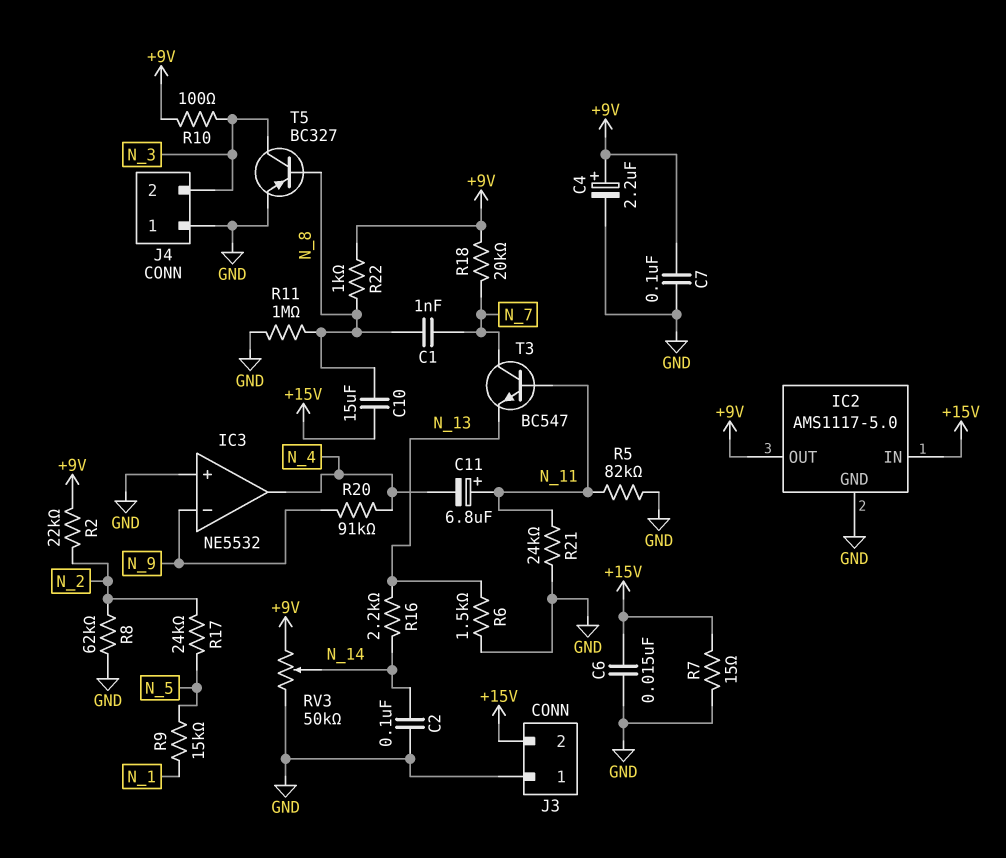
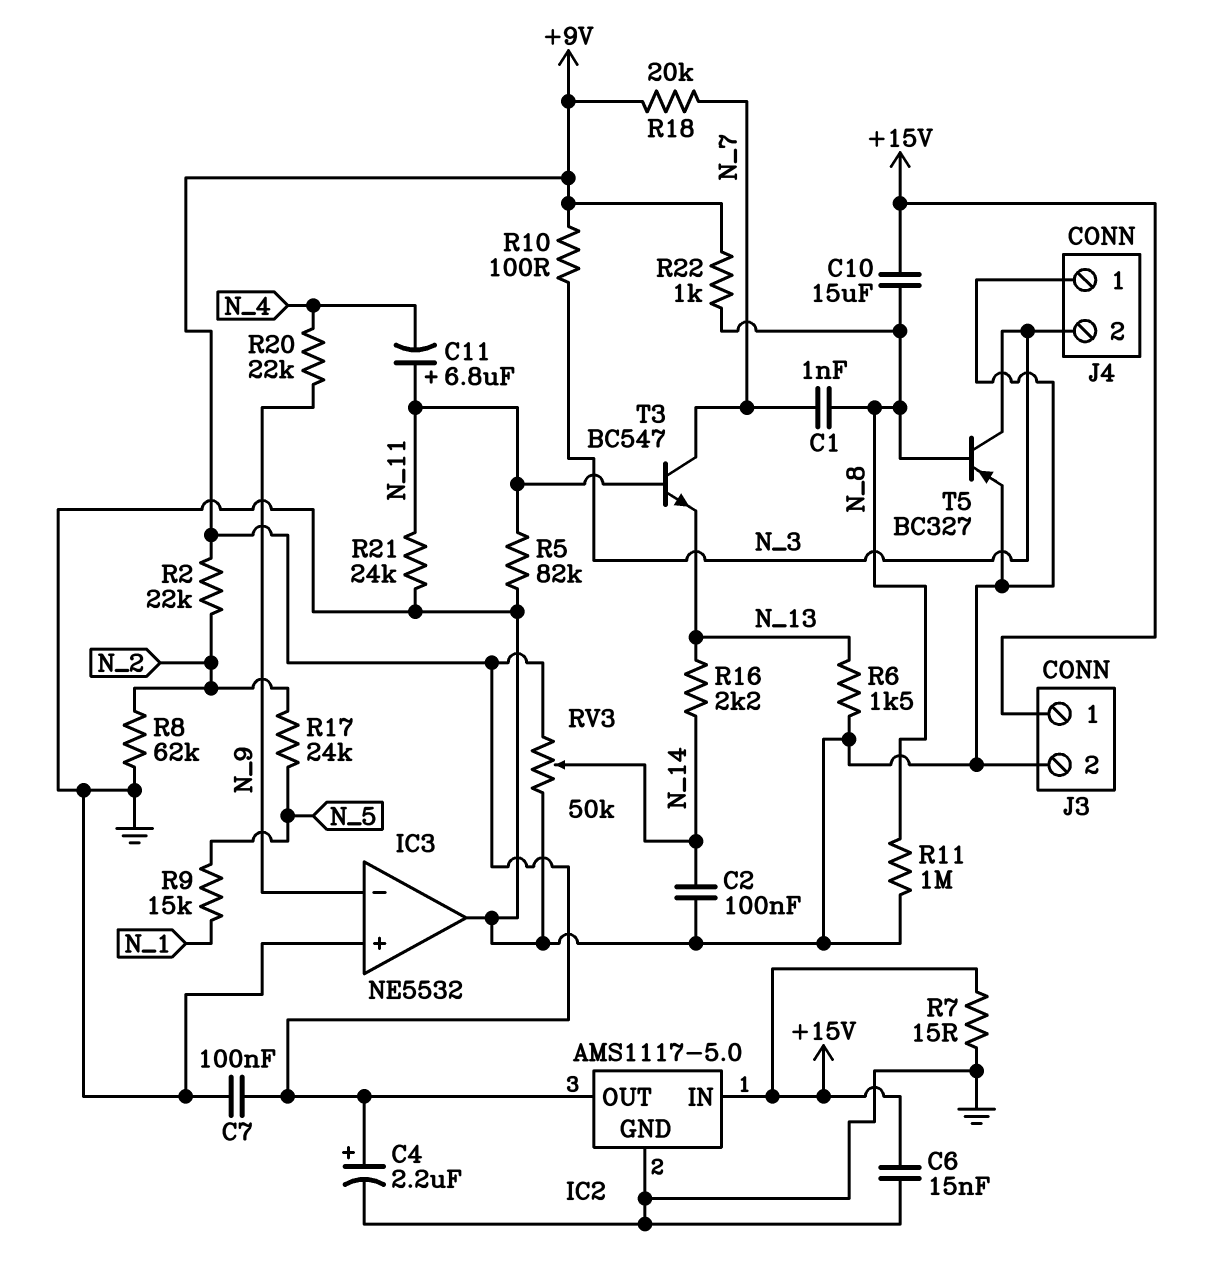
IC3 pin out: N_4 -> GND
J3 pin 1: GND -> +15V
J3 pin 2: +15V -> GND
R20: 91k (N_4, N_9) -> 22k (N_4, N_9)

